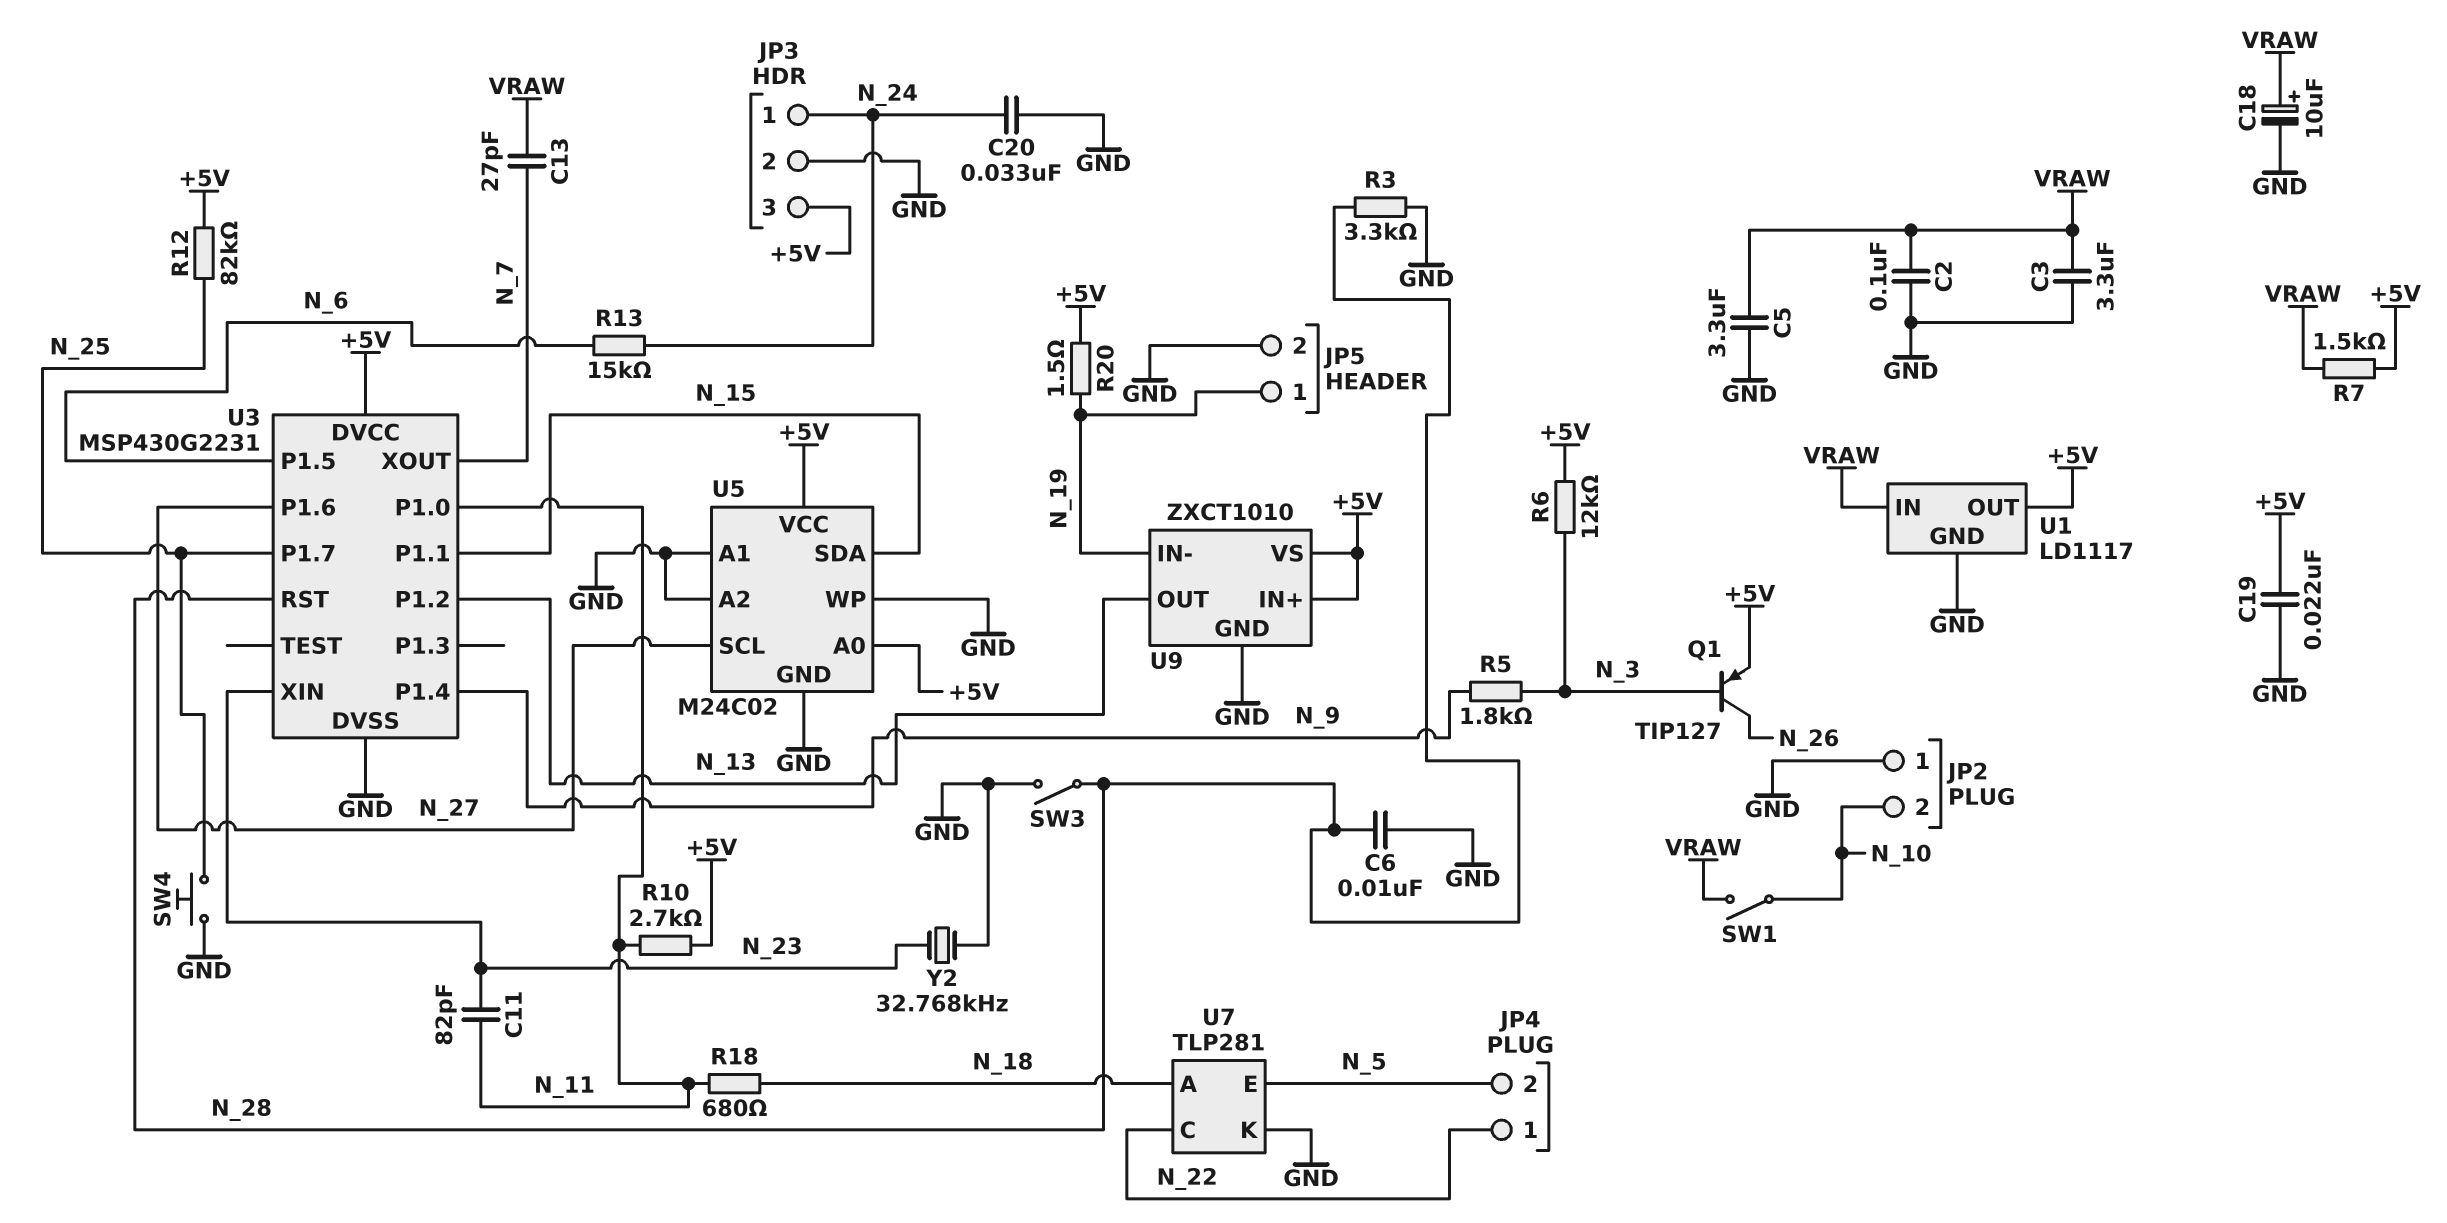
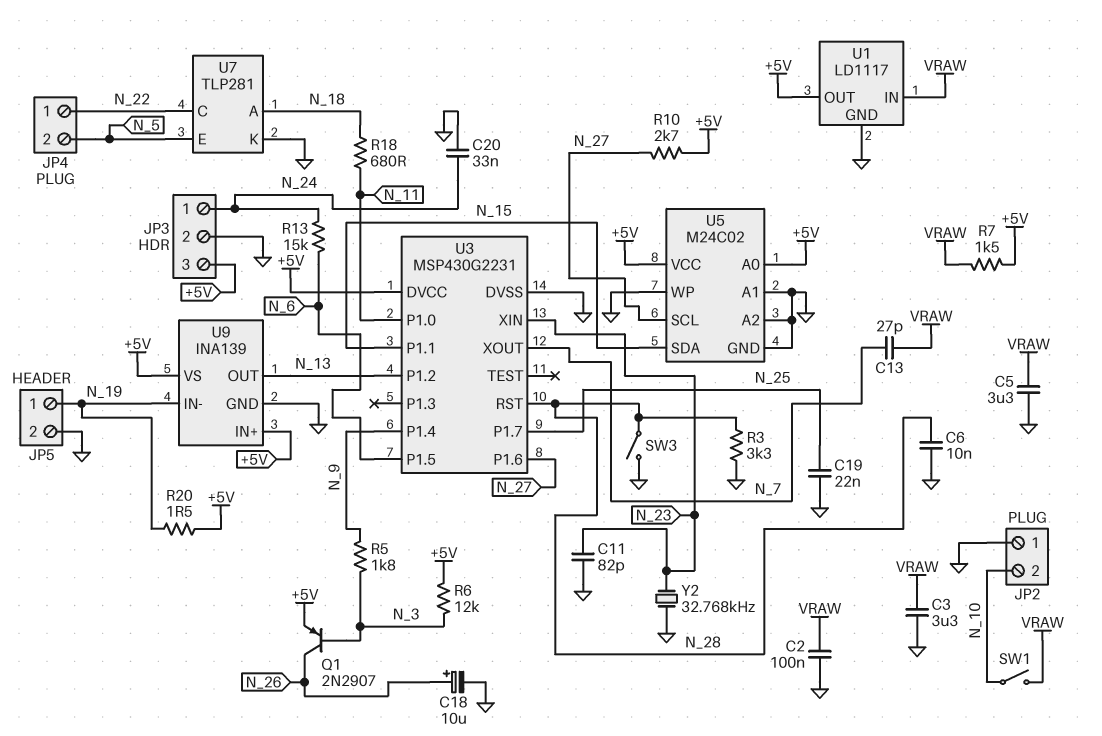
C11: 82pF (N_11, N_23) -> 82pF (GND, N_23)
C18: 10uF (plus VRAW, minus GND) -> 10uF (plus N_26, minus GND)
C19: 22nF (+5V, GND) -> 22nF (GND, N_25)
Q1: PNP TIP127 (B N_3, C N_26, E +5V) -> PNP 2N2907 (B N_3, C N_26, E +5V)
R10: 2.7k (+5V, N_11) -> 2.7k (+5V, N_27)
R12: 82k (+5V, N_25) -> none
SW4: button (GND, N_25) -> none
U9: ZXCT1010 -> INA139

